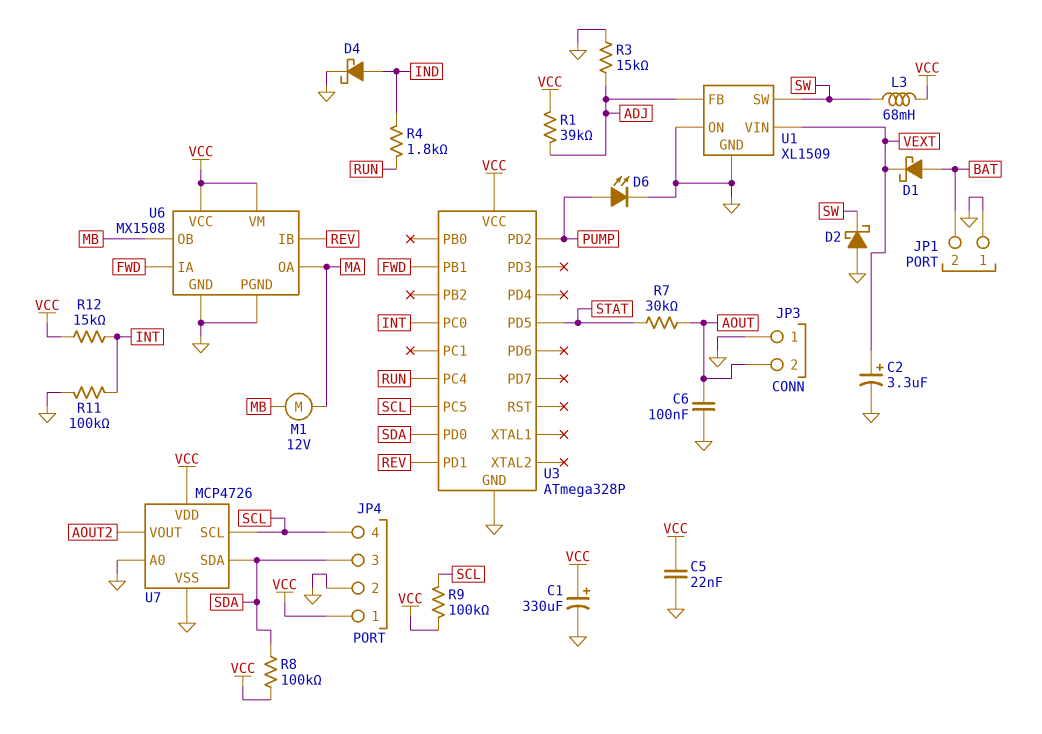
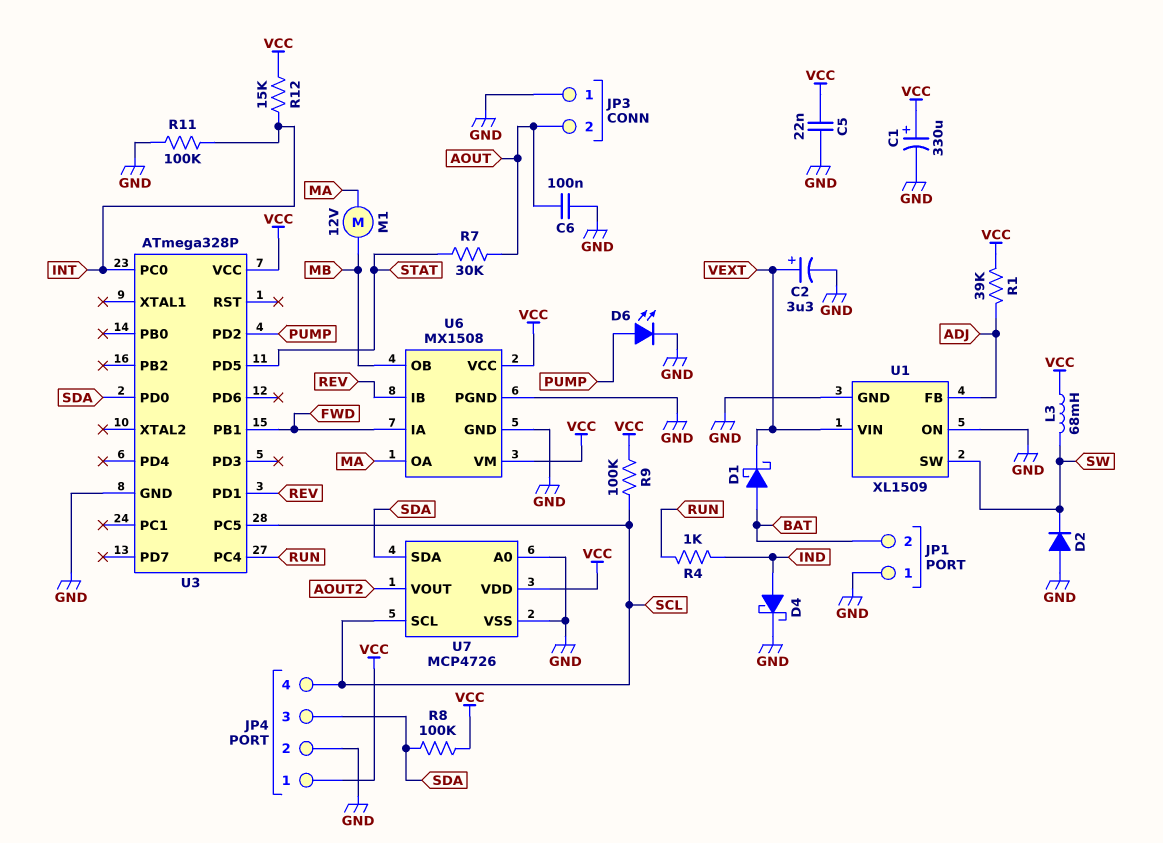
D2: schottky (A GND, K SW) -> diode (A GND, K SW)
R3: 15k (ADJ, GND) -> none
R4: 1.8k (IND, RUN) -> 1k (IND, RUN)

